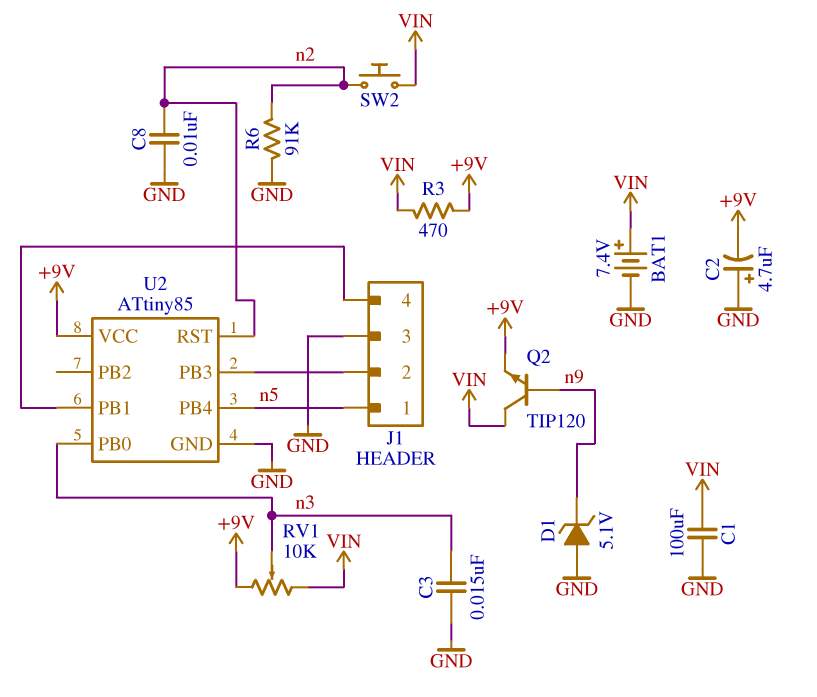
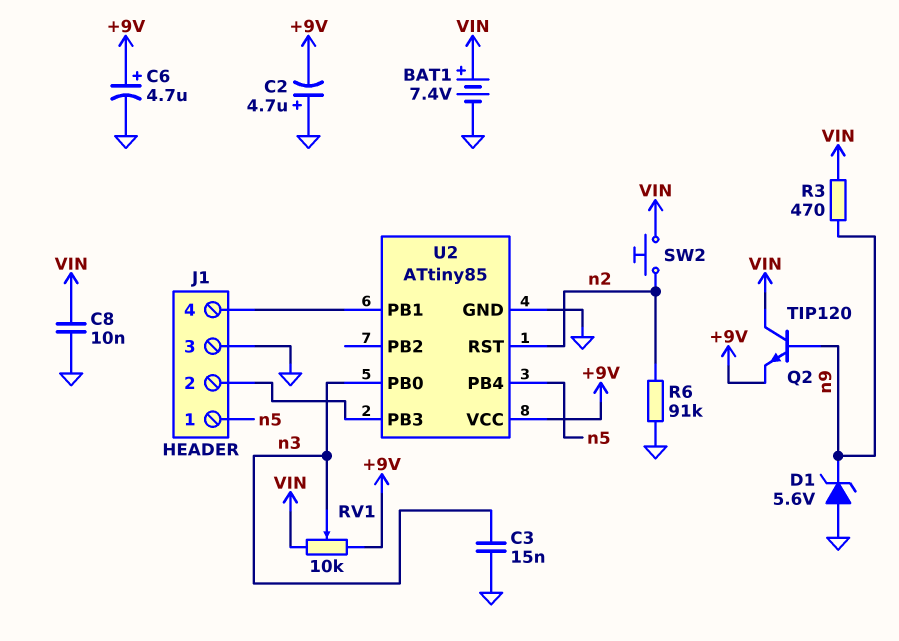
C1: 100uF (GND, VIN) -> none
C6: none -> 4.7uF (plus +9V, minus GND)
C8: 10nF (GND, n2) -> 10nF (GND, VIN)
D1: zener 5.1V (A GND, K n9) -> zener 5.6V (A GND, K n9)
R3: 470 (+9V, VIN) -> 470 (VIN, n9)

